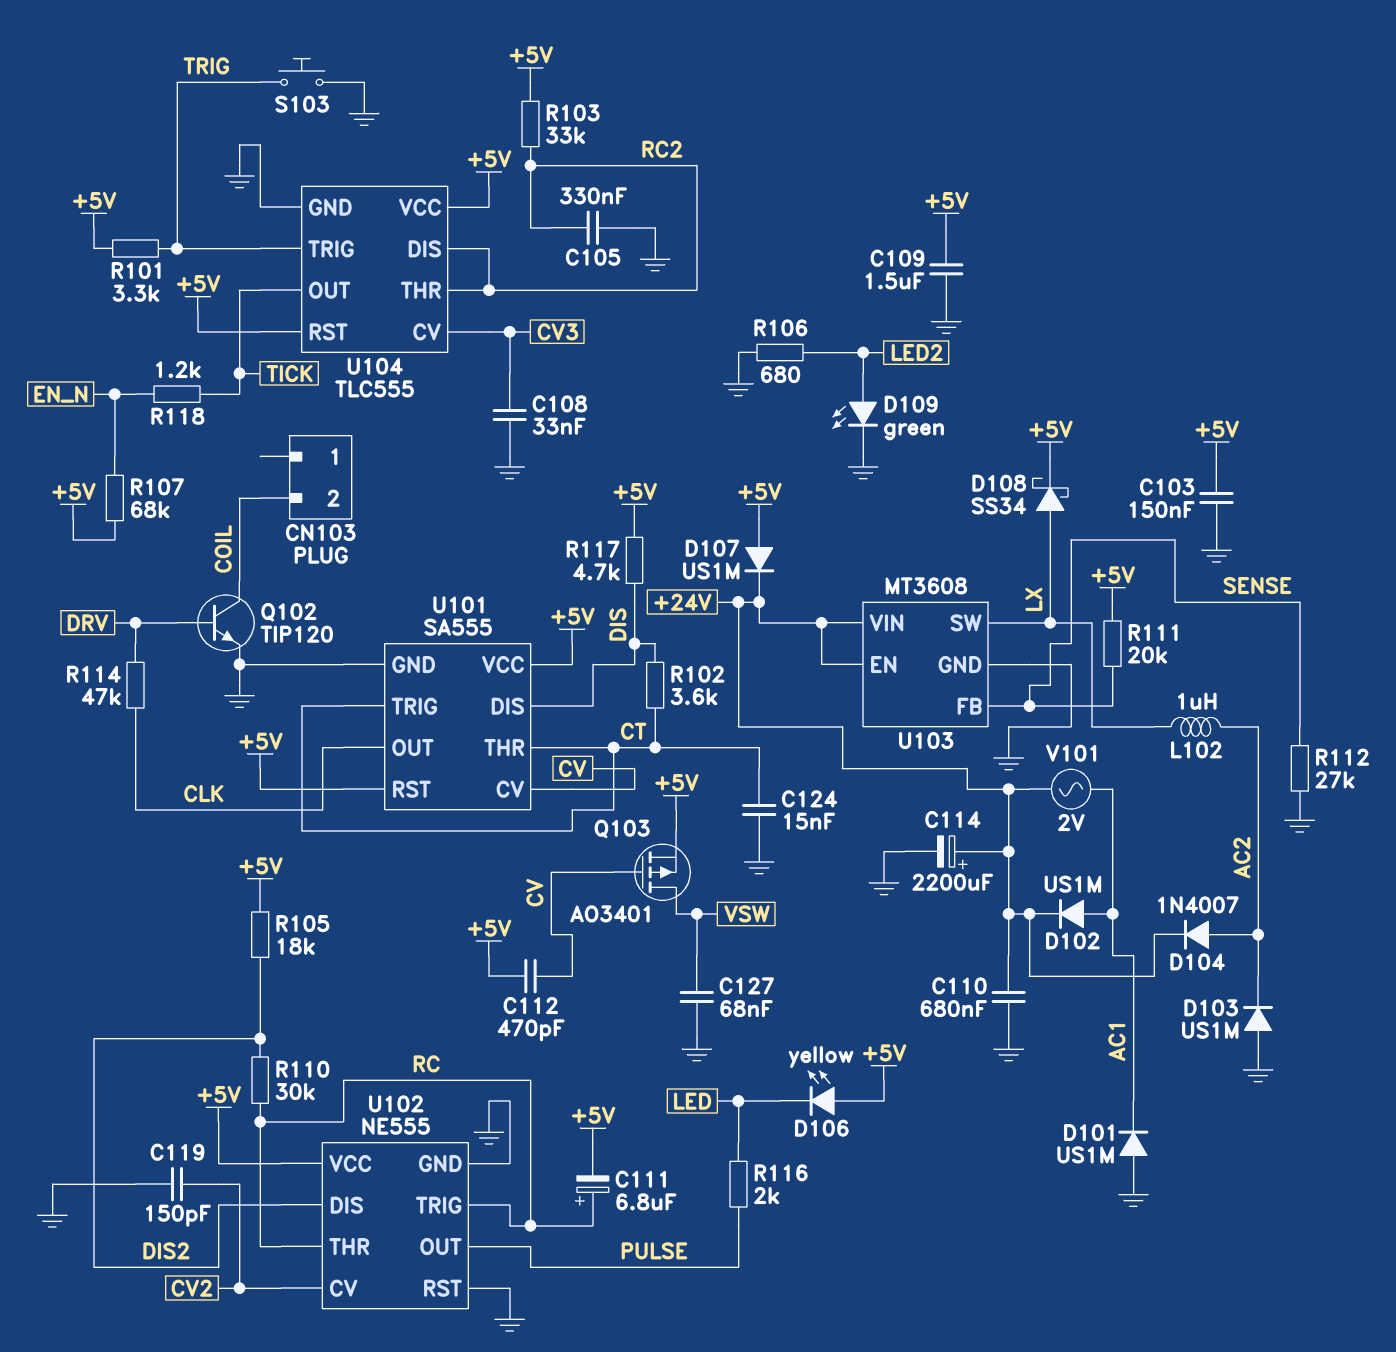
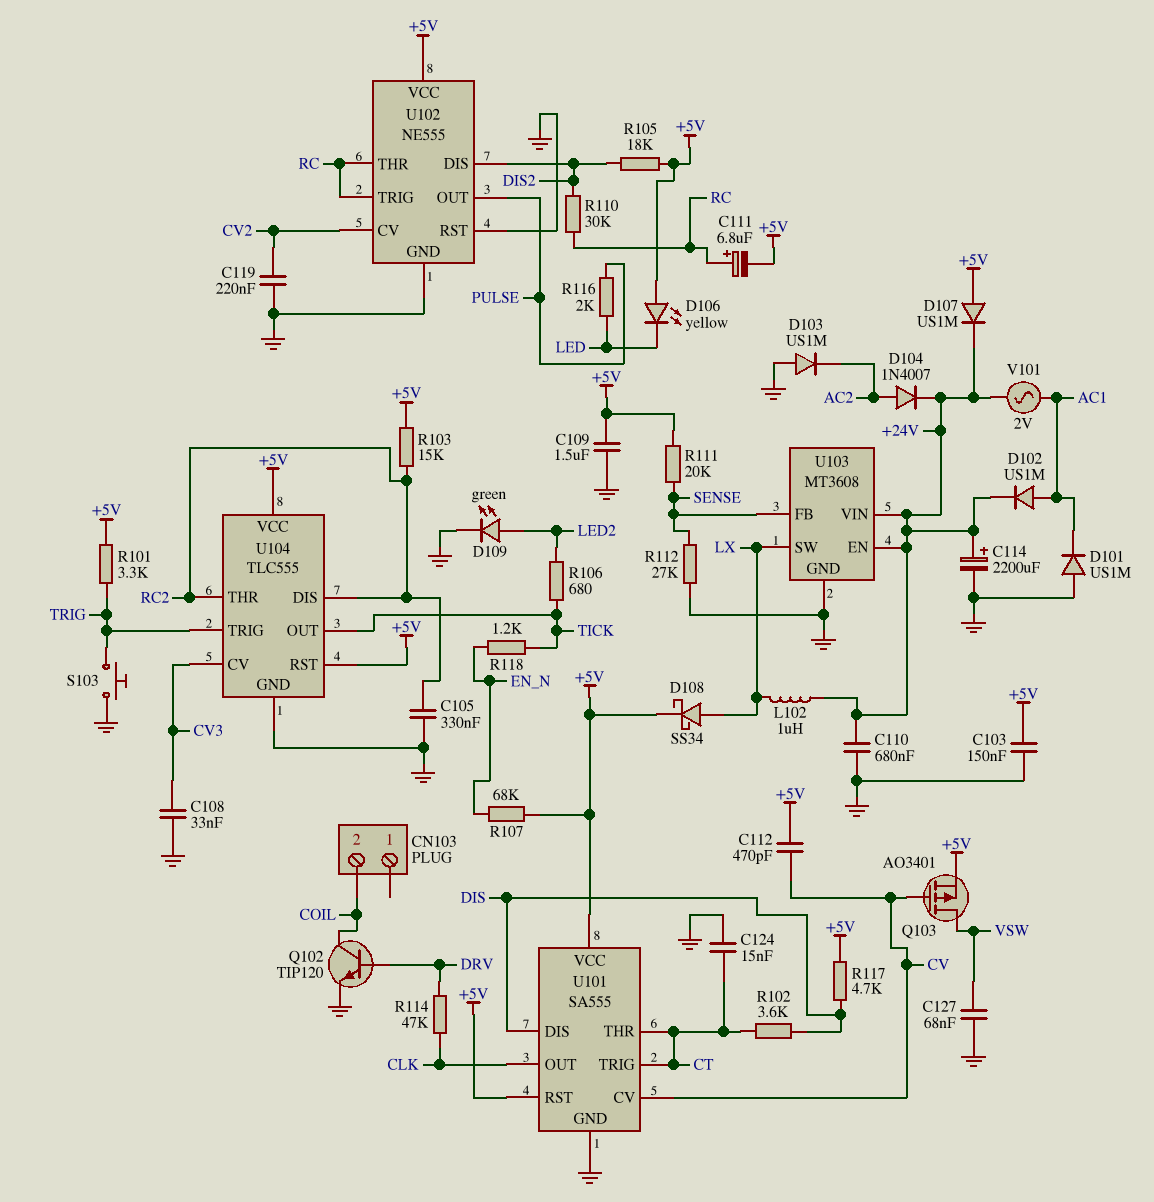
C119: 150pF (CV2, GND) -> 220nF (CV2, GND)
L102: 1uH (AC2, LX) -> 1uH (+24V, LX)
R103: 33k (+5V, RC2) -> 15k (+5V, RC2)
R106: 680 (GND, LED2) -> 680 (LED2, TICK)

